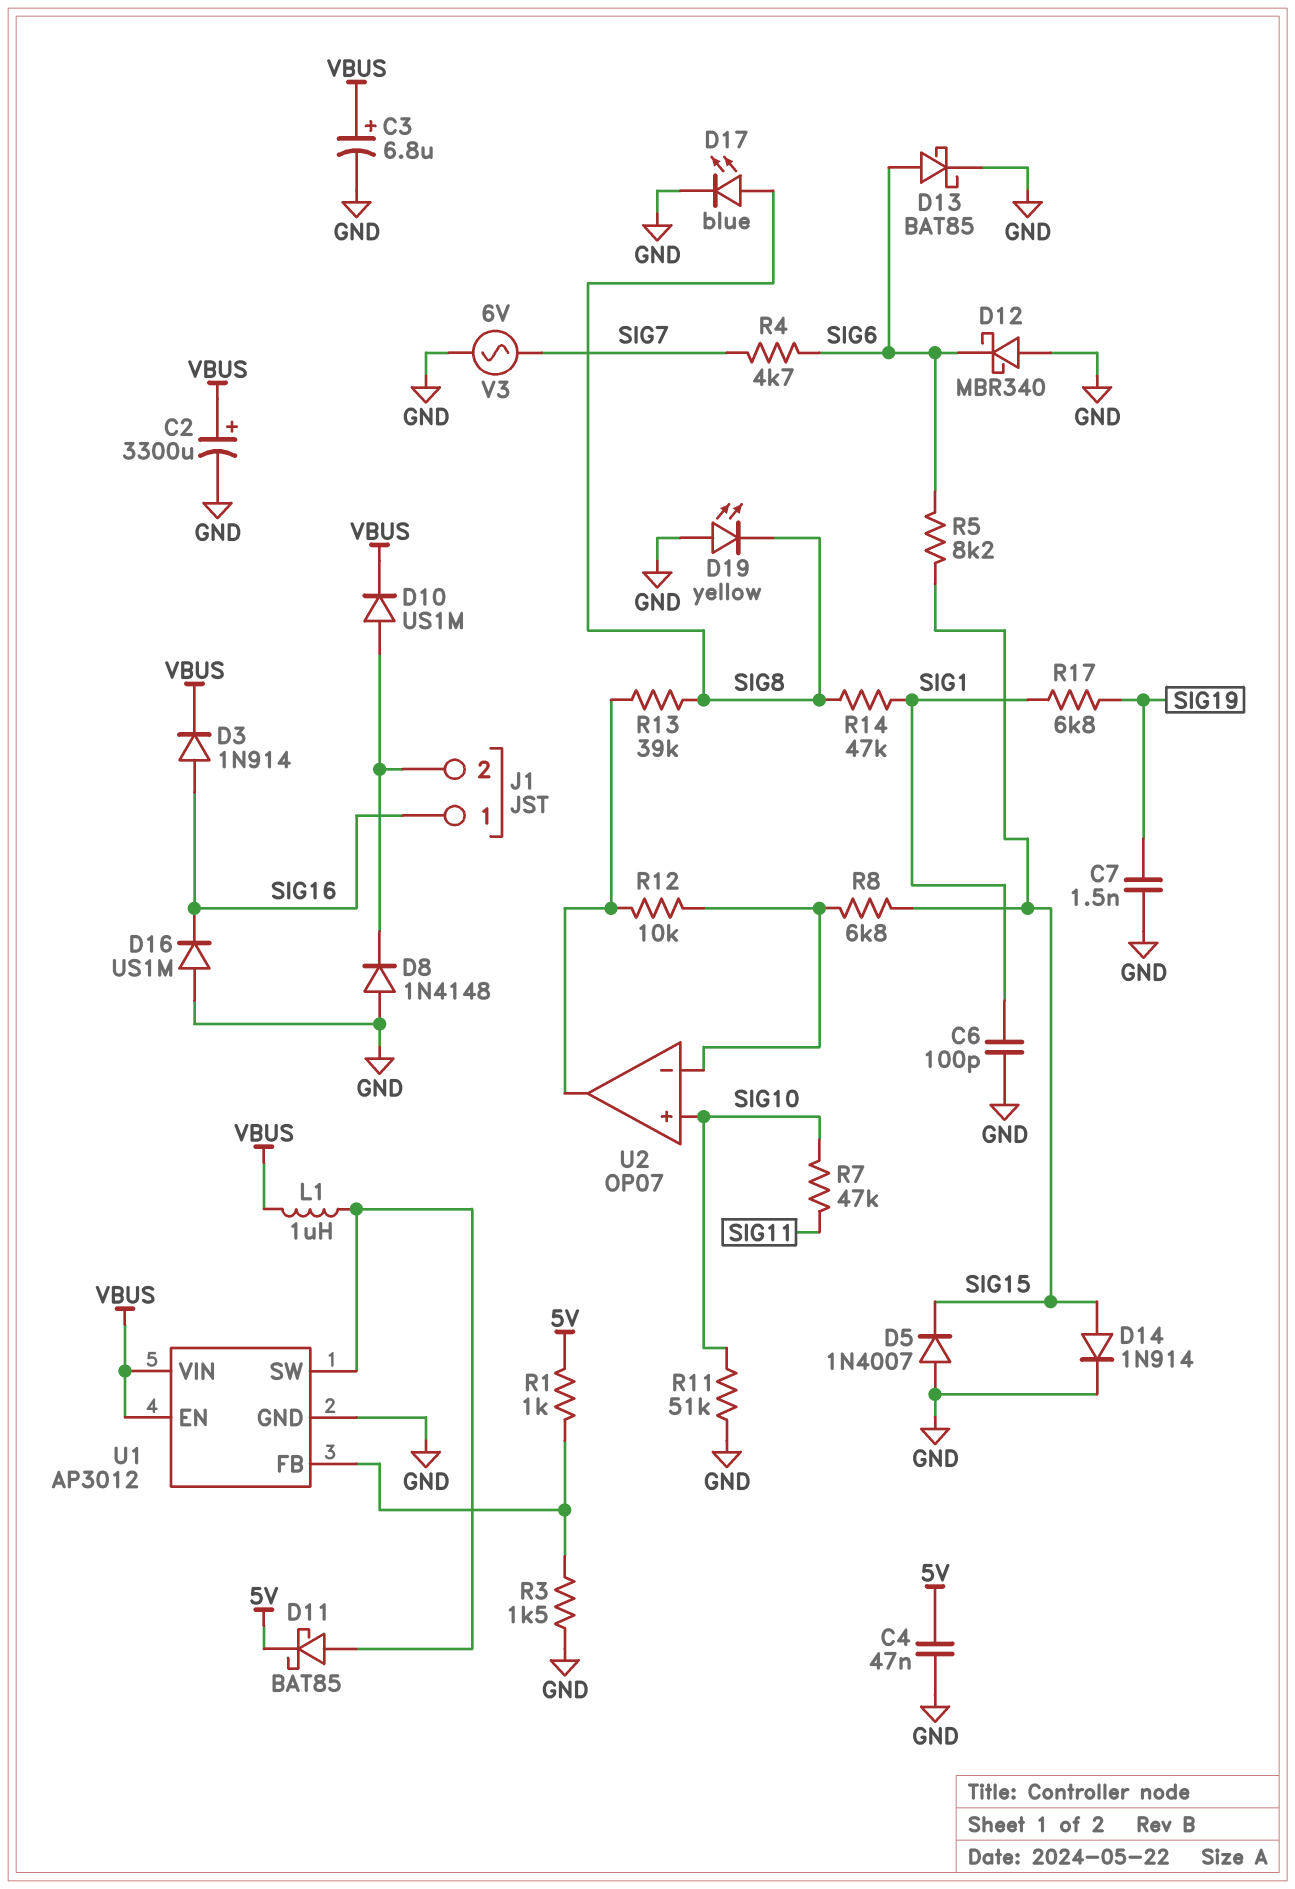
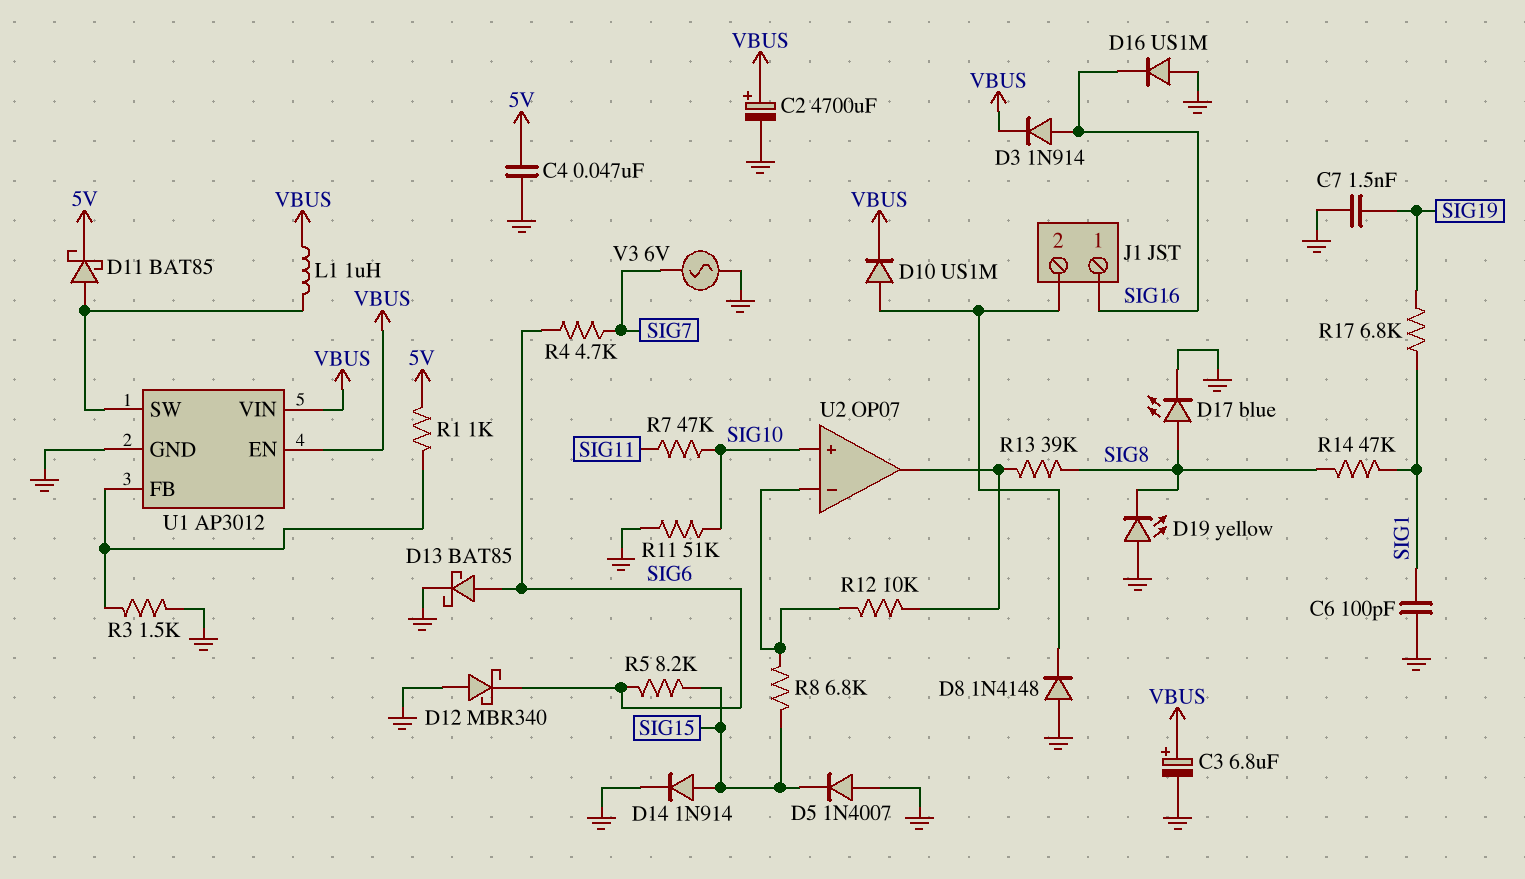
C2: 3300uF (plus VBUS, minus GND) -> 4700uF (plus VBUS, minus GND)

